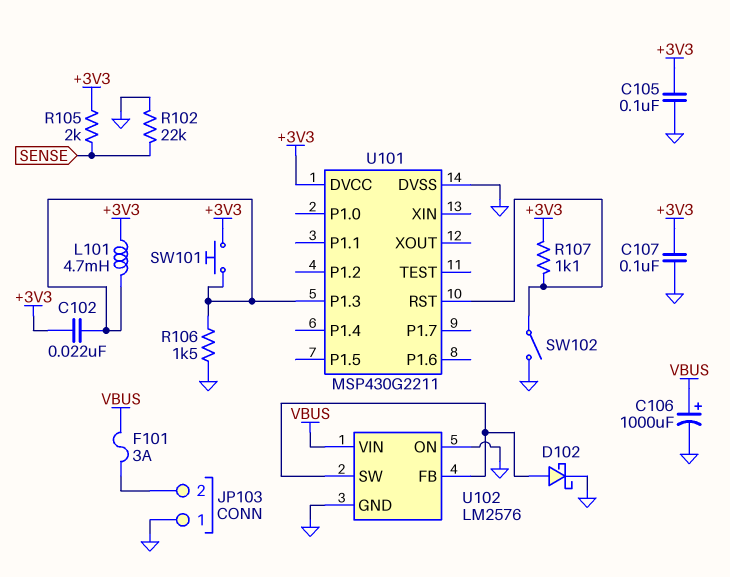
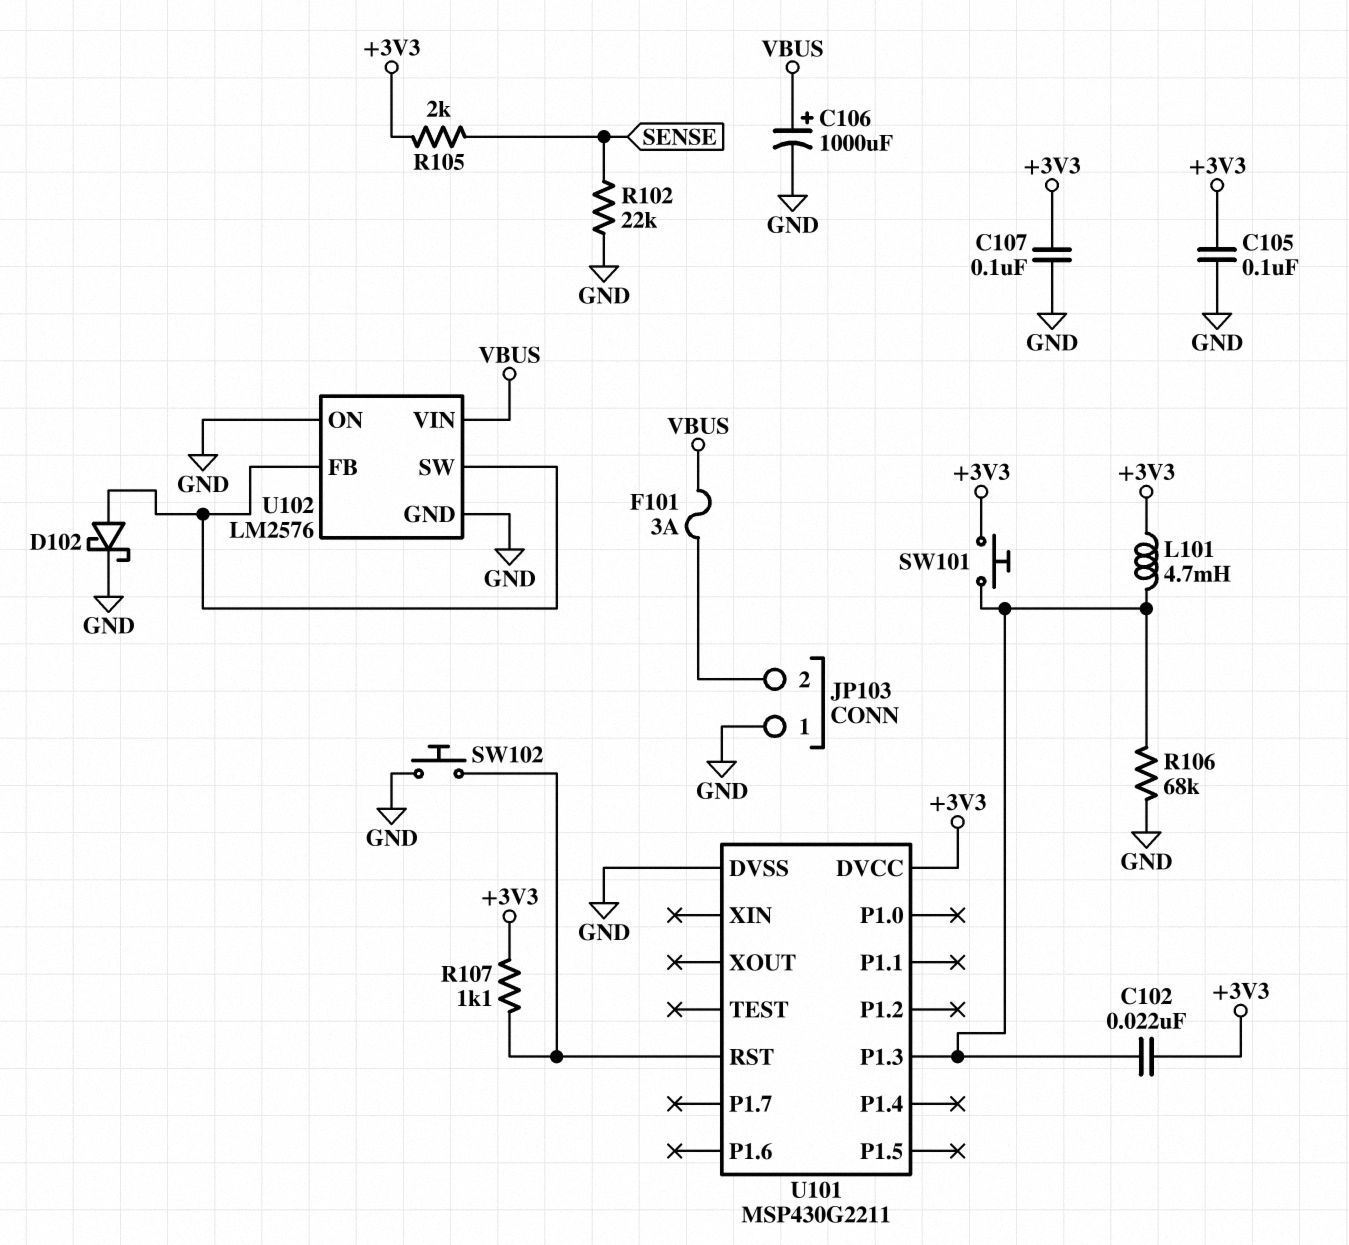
R106: 1.5k (GND, U101/P1.3) -> 68k (GND, U101/P1.3)
SW102: switch (GND, U101/RST) -> button (GND, U101/RST)

